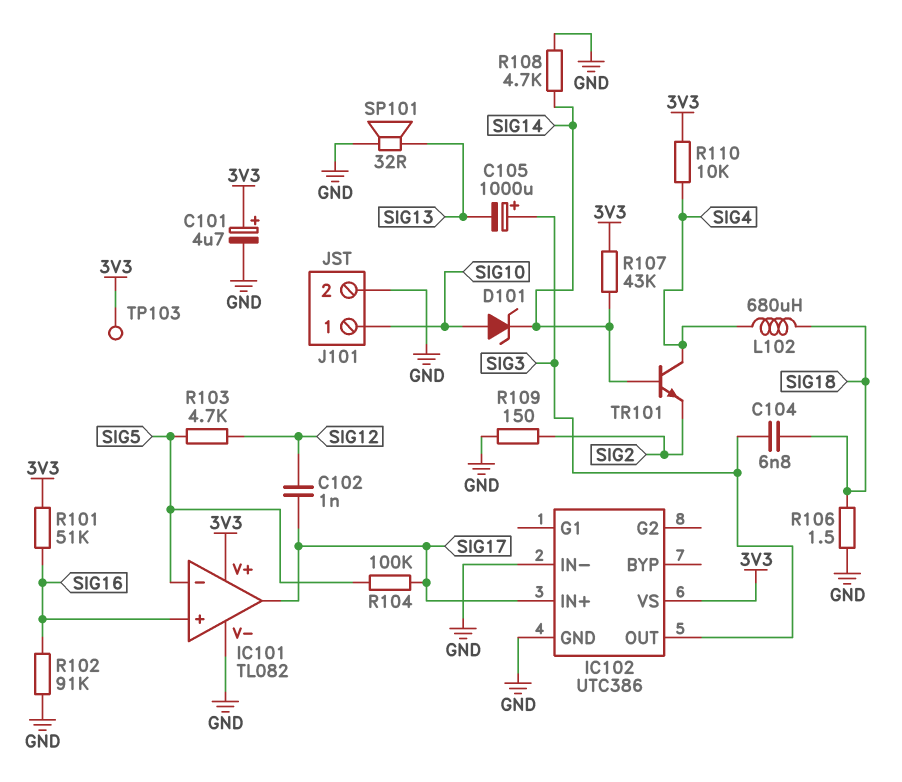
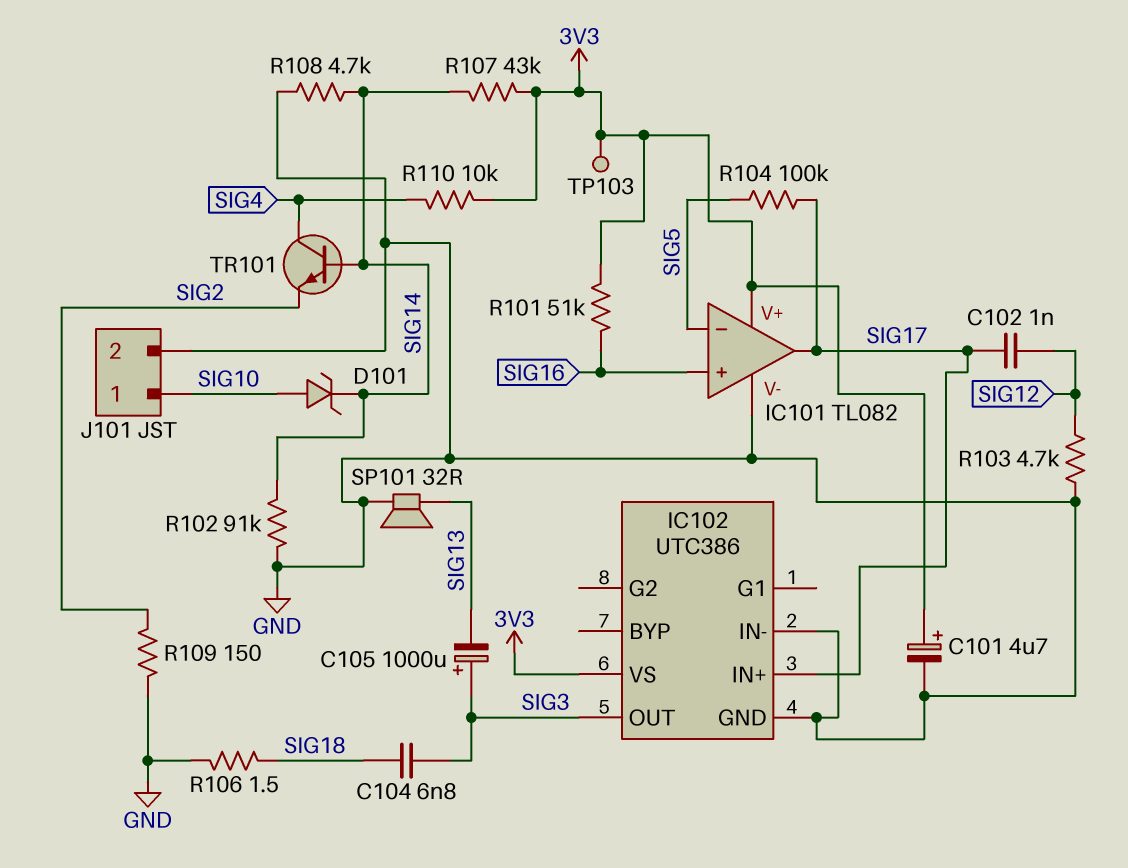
L102: 680uH (SIG4, SIG18) -> none
R102: 91k (GND, SIG16) -> 91k (GND, SIG14)
R103: 4.7k (SIG5, SIG12) -> 4.7k (GND, SIG12)

